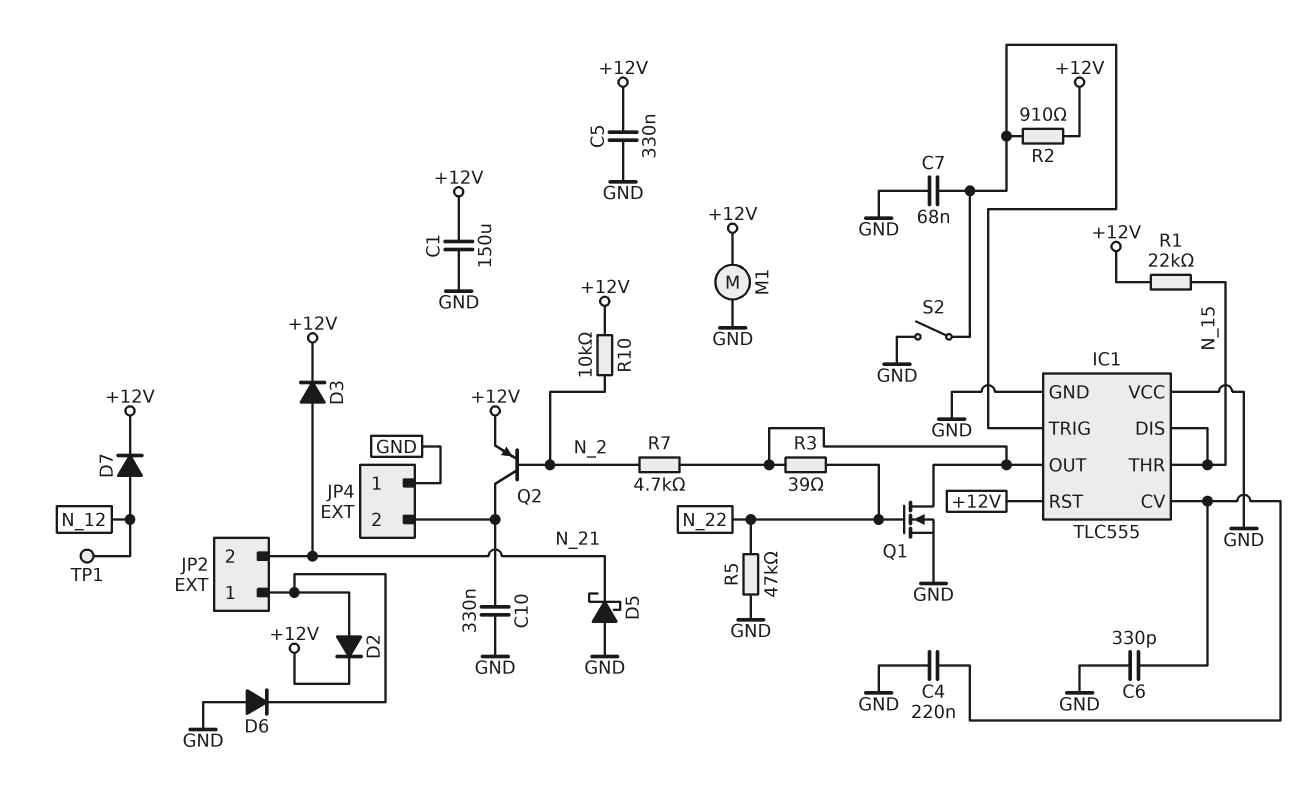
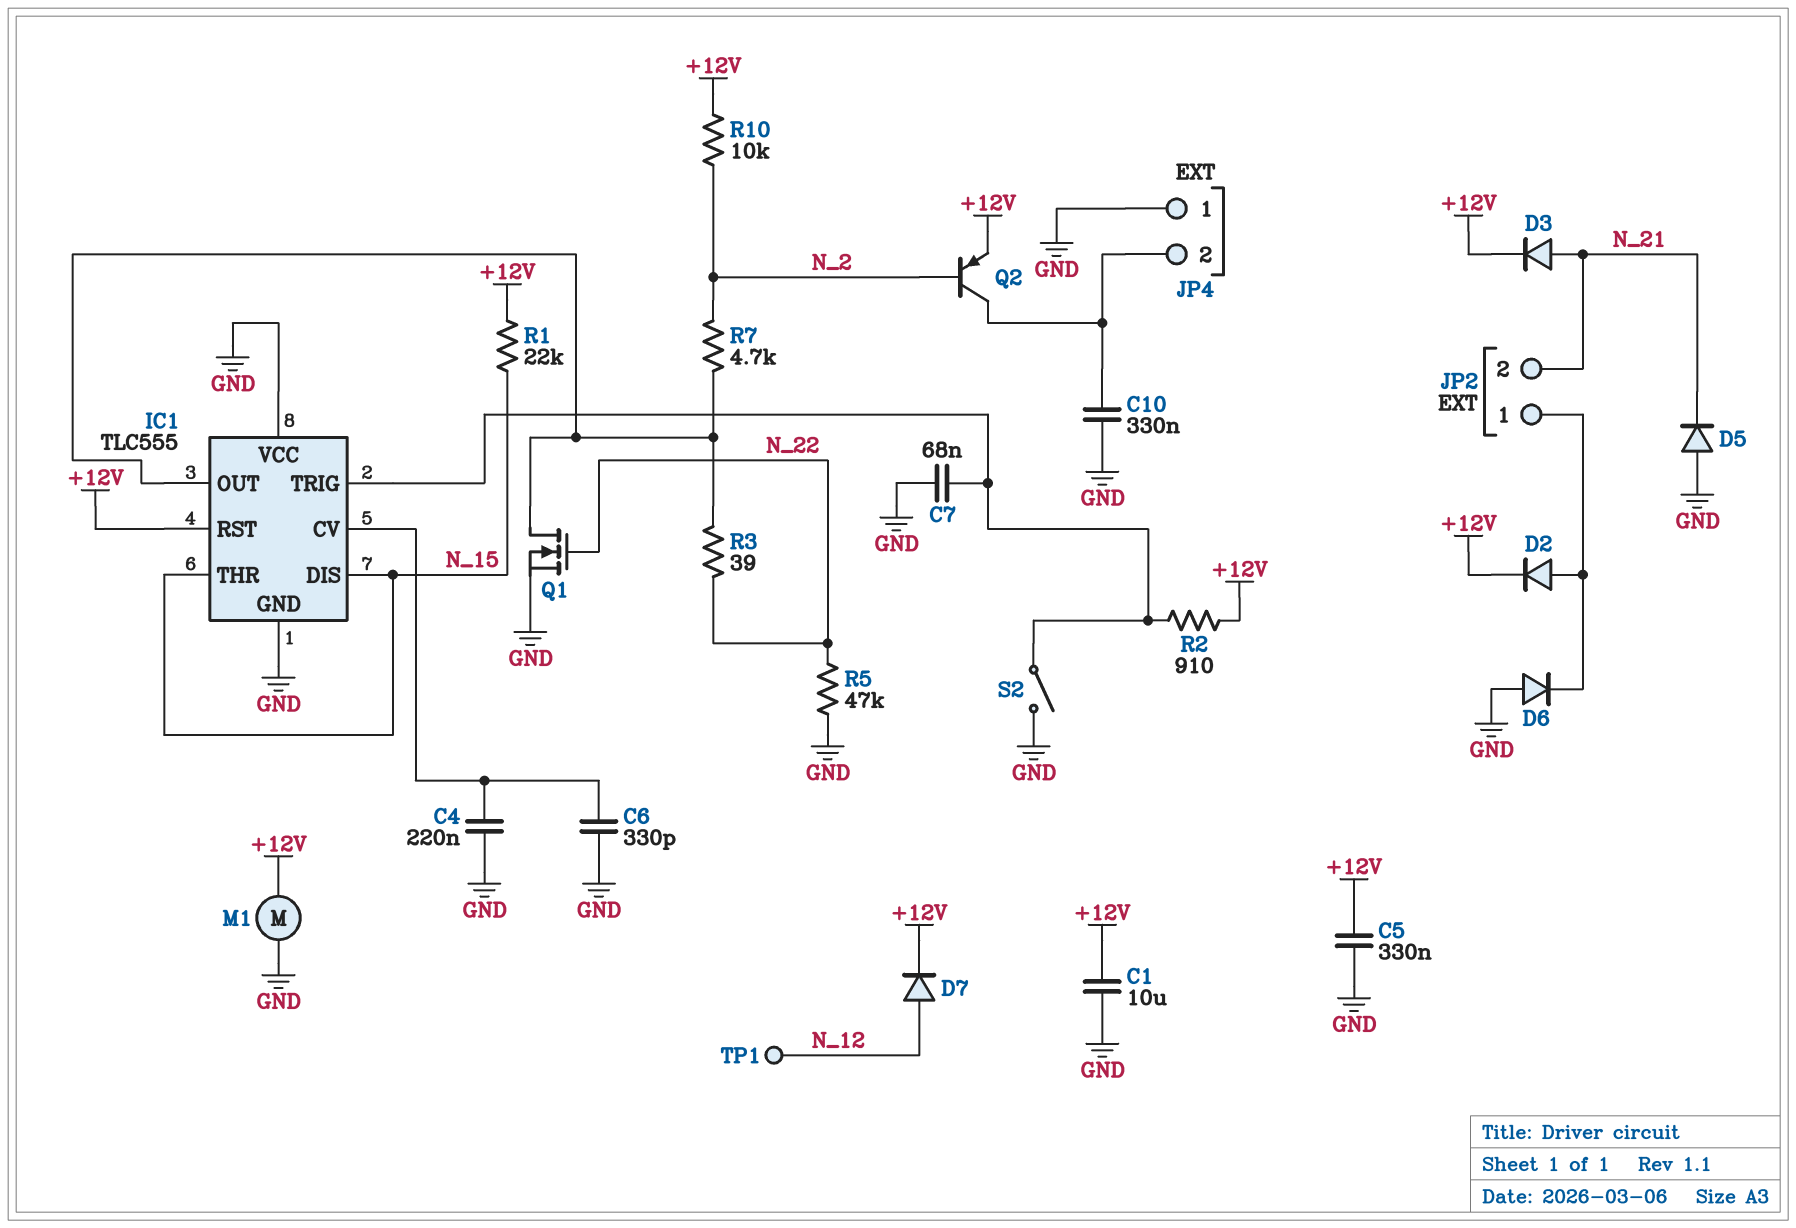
C1: 150uF (+12V, GND) -> 10uF (+12V, GND)
D5: schottky (A GND, K N_21) -> diode (A GND, K N_21)

